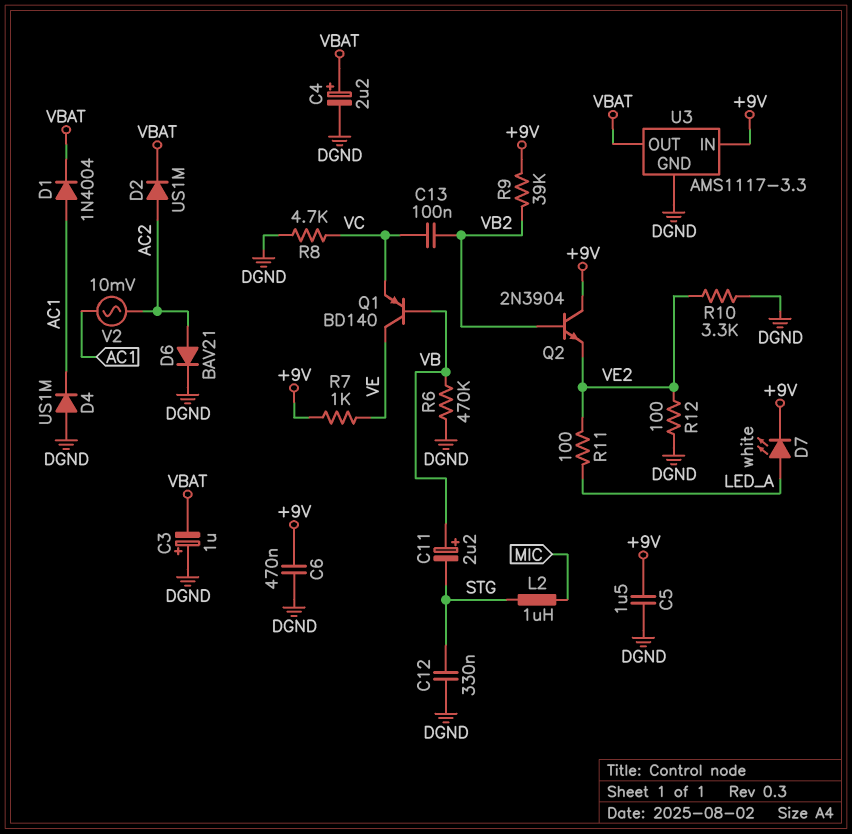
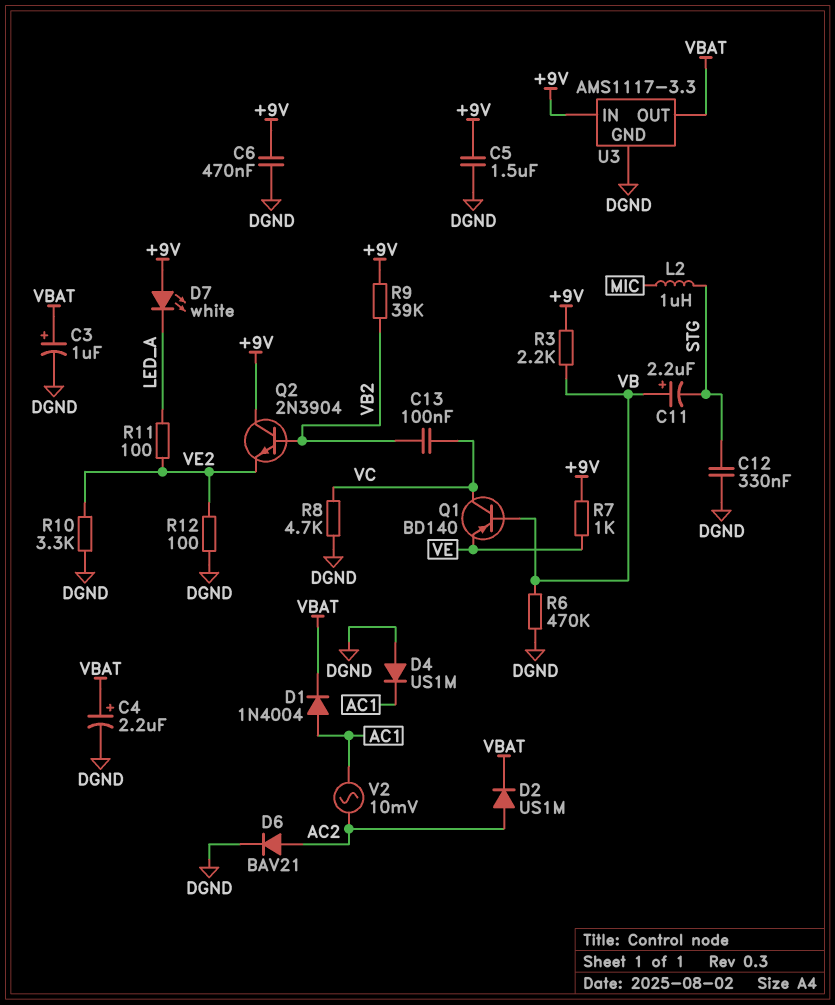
C3: 1uF (plus DGND, minus VBAT) -> 1uF (plus VBAT, minus DGND)
D7: LED white (A LED_A, K +9V) -> LED white (A +9V, K LED_A)
Q1: PNP BD140 (B VB, C VE, E VC) -> PNP BD140 (B VB, C VC, E VE)
R3: none -> 2.2k (+9V, VB)

